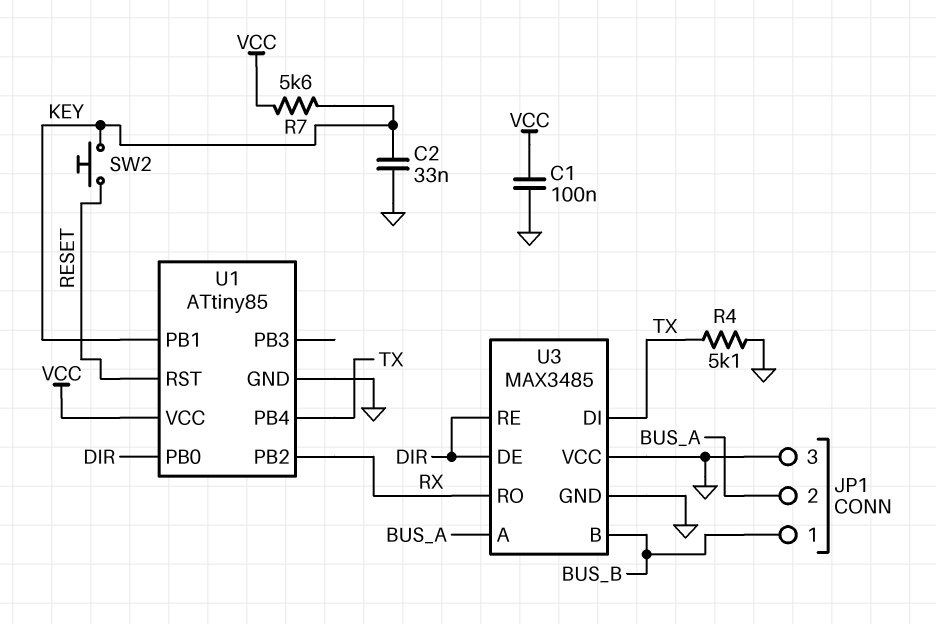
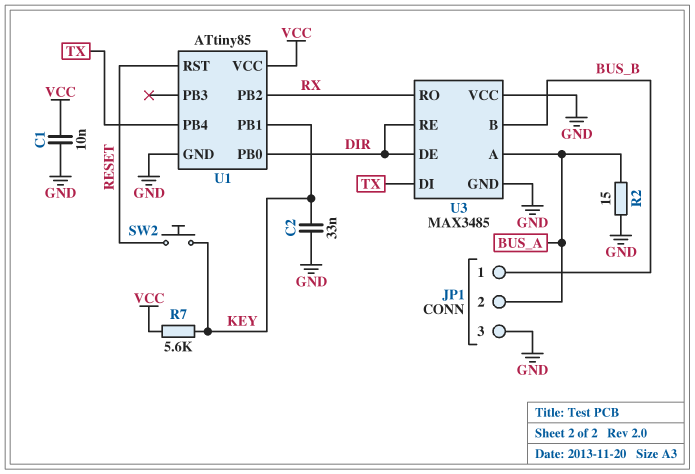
C1: 100nF (GND, VCC) -> 10nF (GND, VCC)
R2: none -> 15 (BUS_A, GND)
R4: 5.1k (GND, TX) -> none

